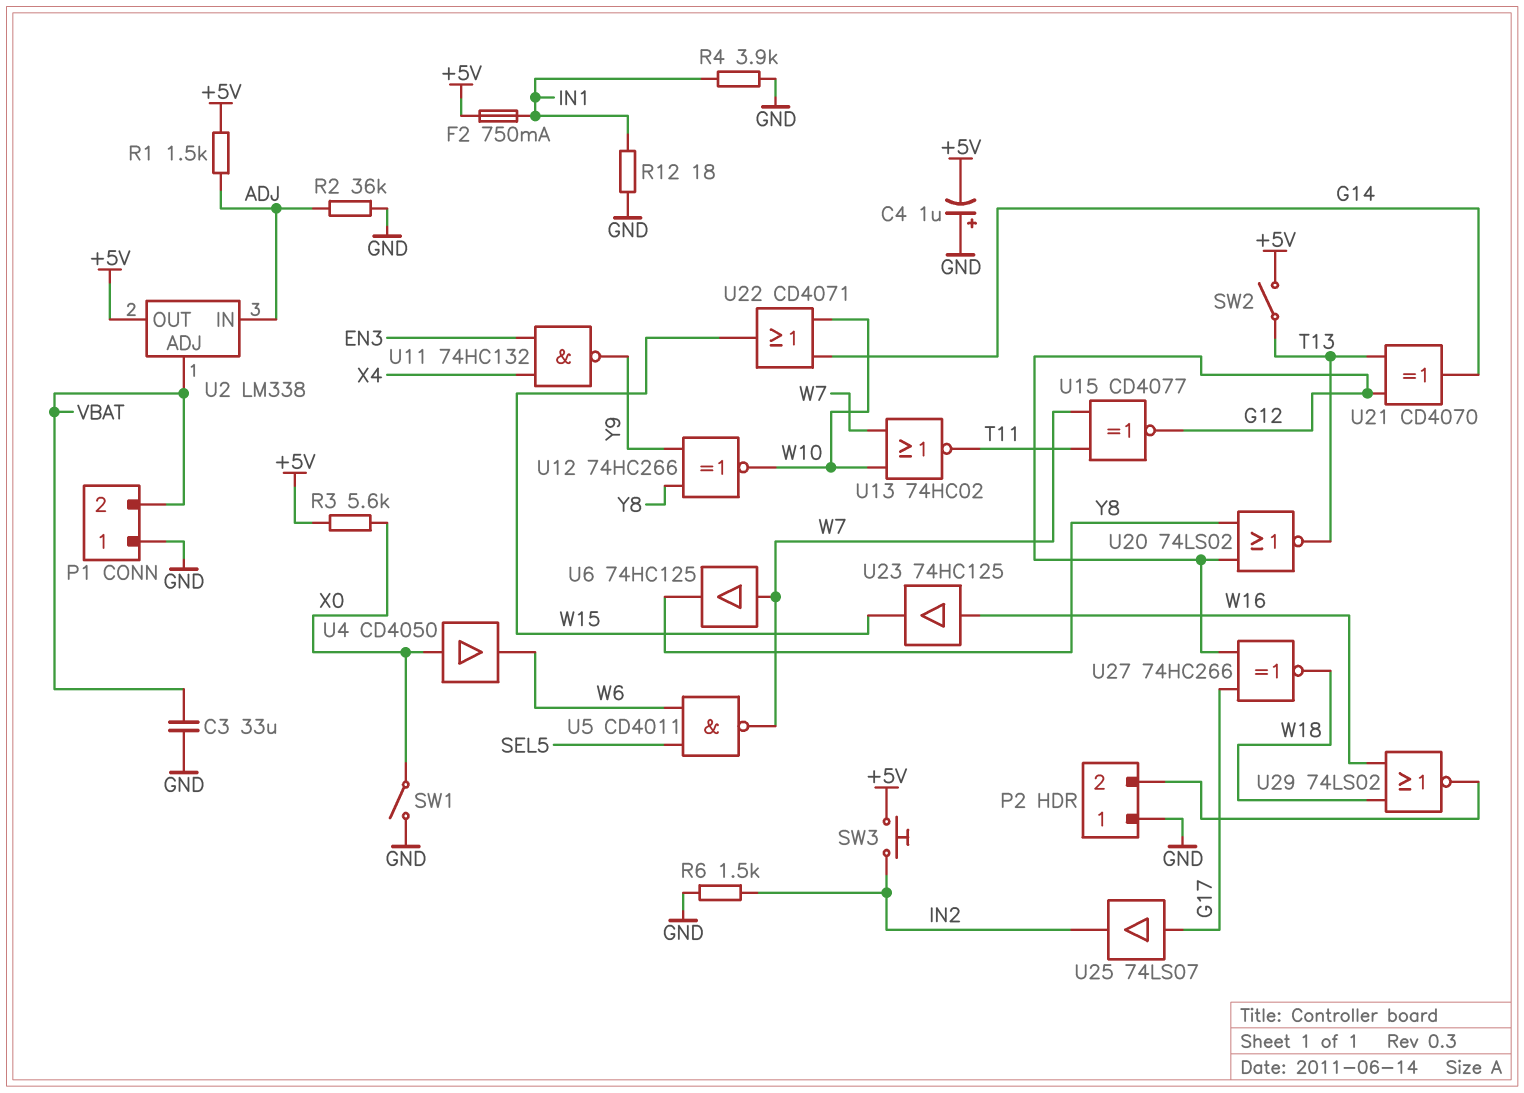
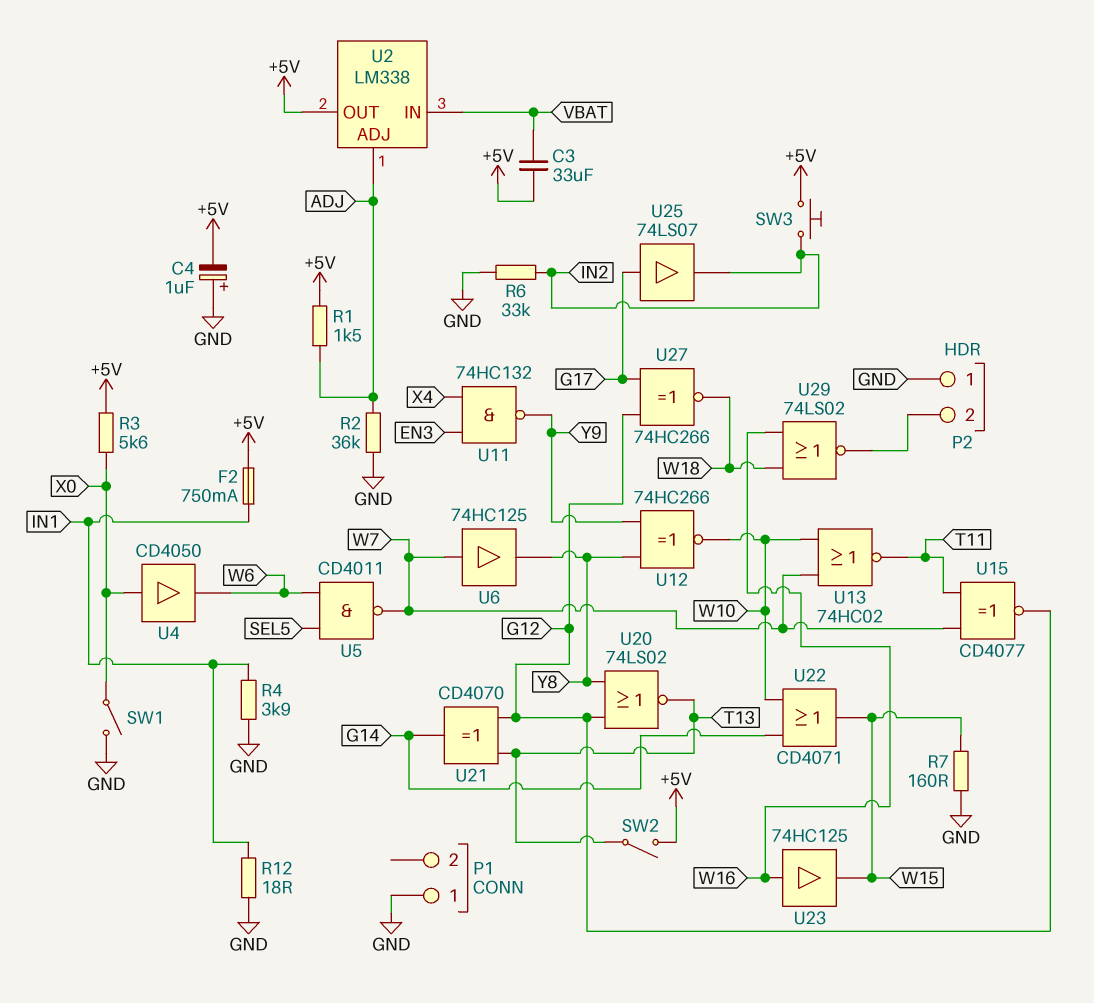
C3: 33uF (GND, VBAT) -> 33uF (+5V, VBAT)
P1 pin 2: VBAT -> none
R6: 1.5k (GND, IN2) -> 33k (GND, IN2)
R7: none -> 160 (GND, W15)
U2 pin ADJ: VBAT -> ADJ
U2 pin IN: ADJ -> VBAT

